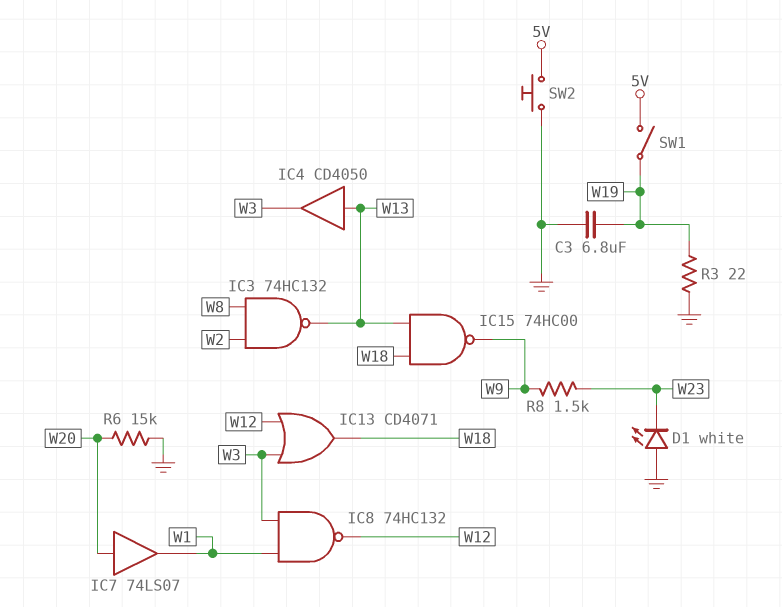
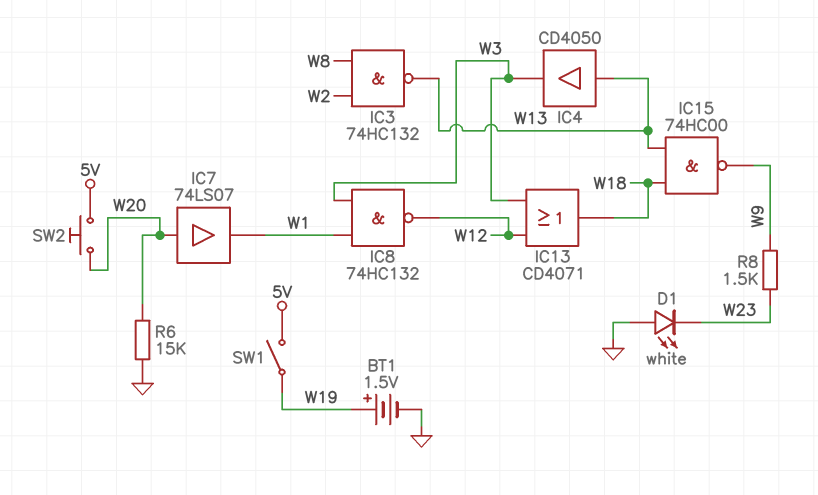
BT1: none -> 1.5V (plus W19, minus GND)
C3: 6.8uF (GND, W19) -> none
R3: 22 (GND, W19) -> none
SW2: button (5V, GND) -> button (5V, W20)

